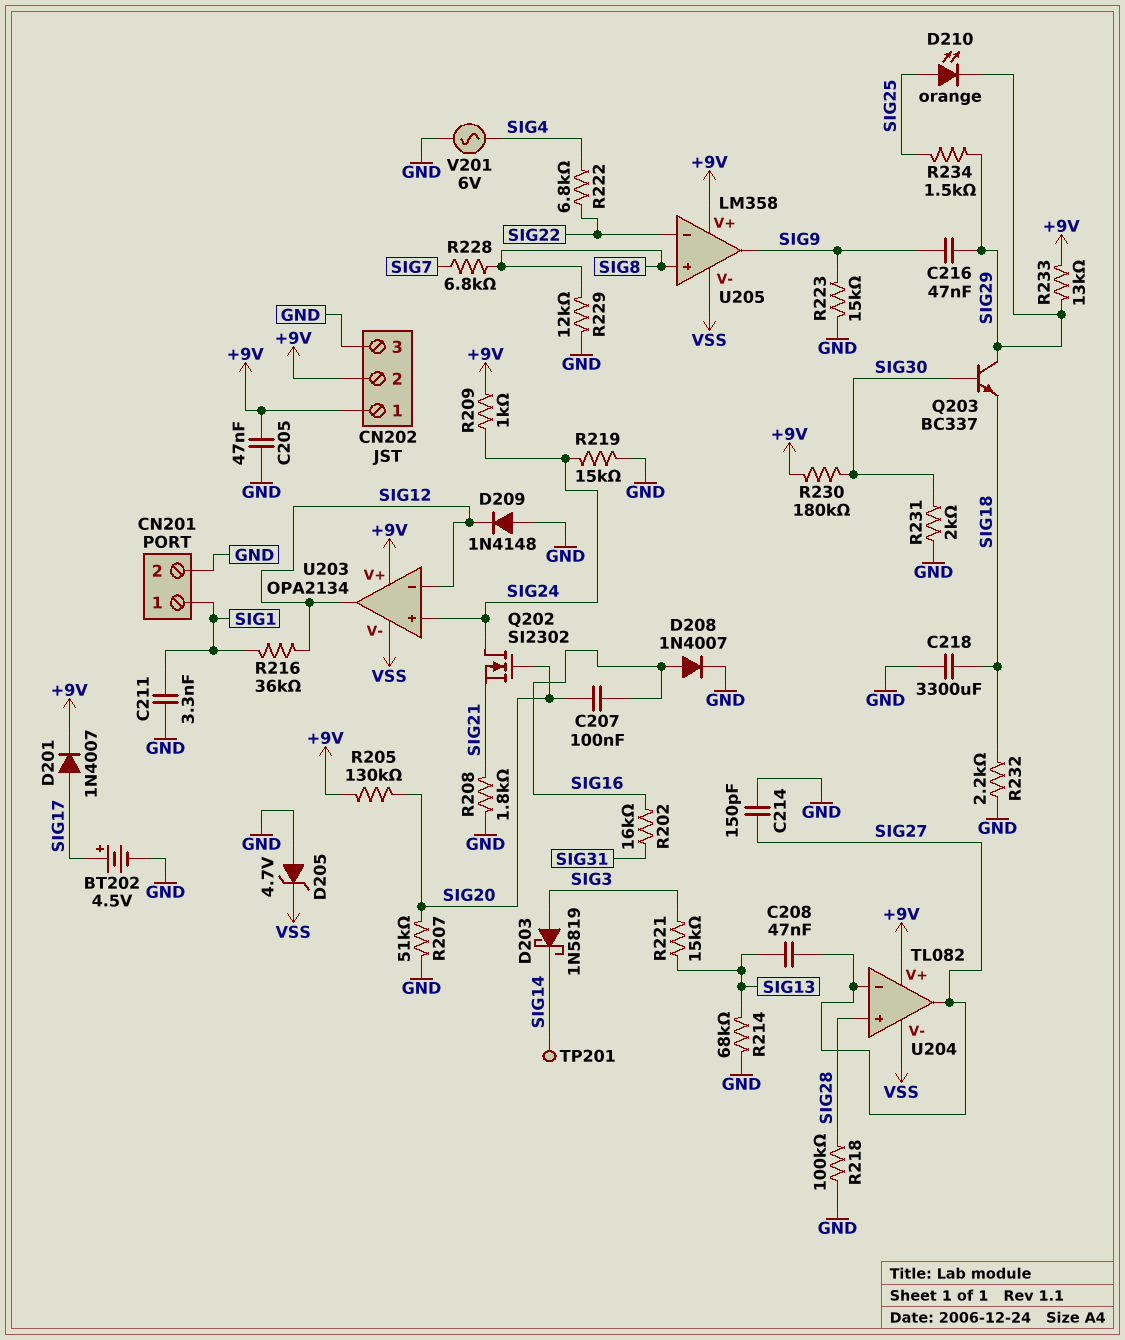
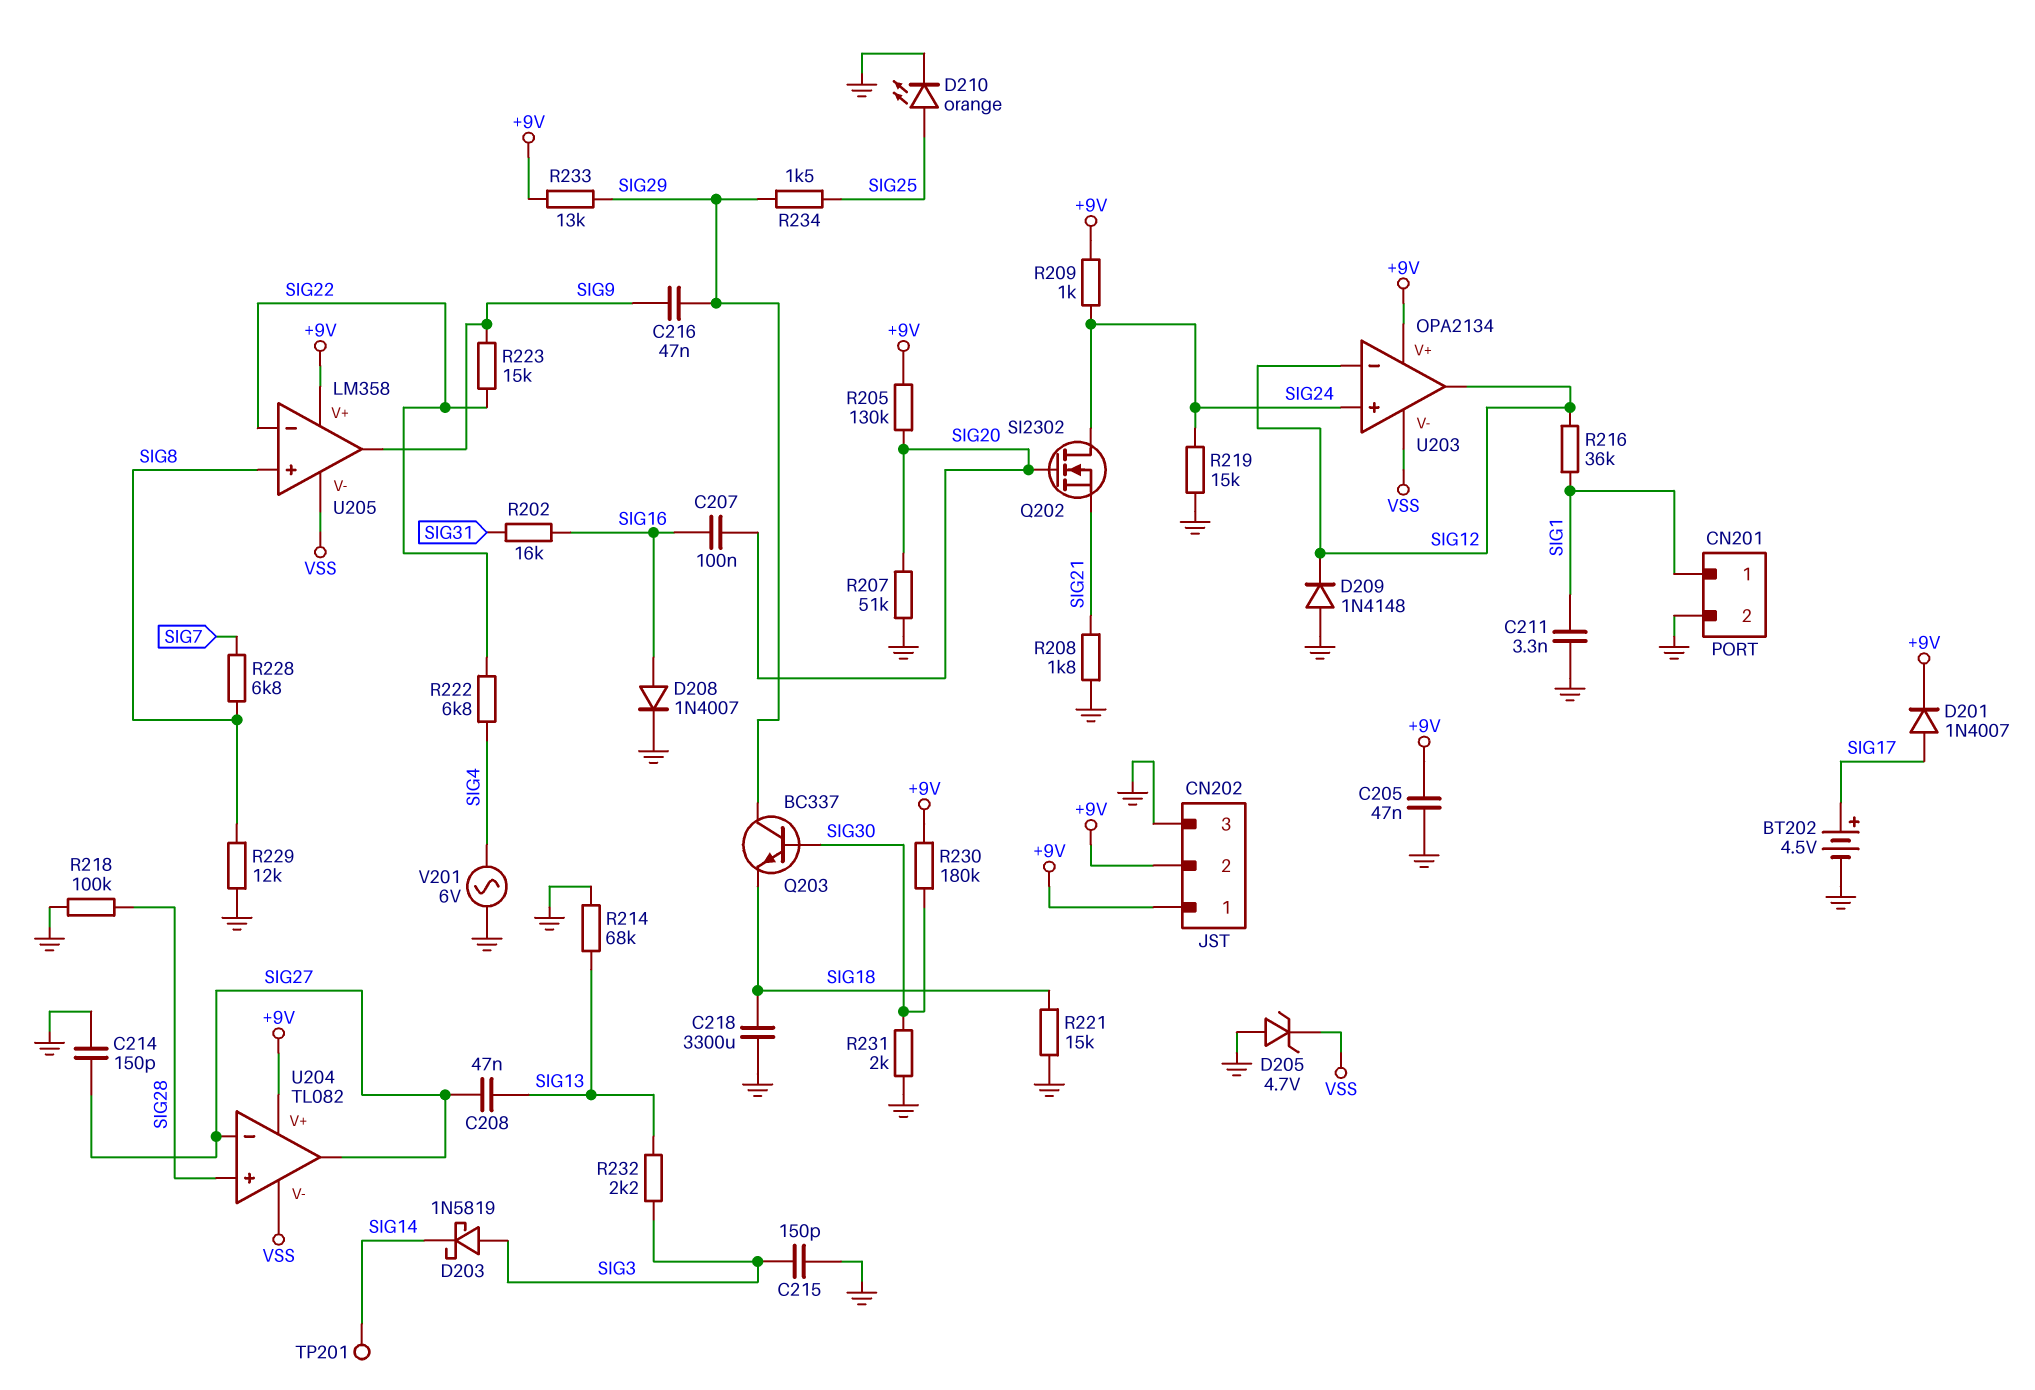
C215: none -> 150pF (GND, SIG3)
D210: LED orange (A SIG25, K SIG29) -> LED orange (A SIG25, K GND)
R221: 15k (SIG3, SIG13) -> 15k (GND, SIG18)
R223: 15k (GND, SIG9) -> 15k (SIG9, SIG22)
R232: 2.2k (GND, SIG18) -> 2.2k (SIG3, SIG13)

